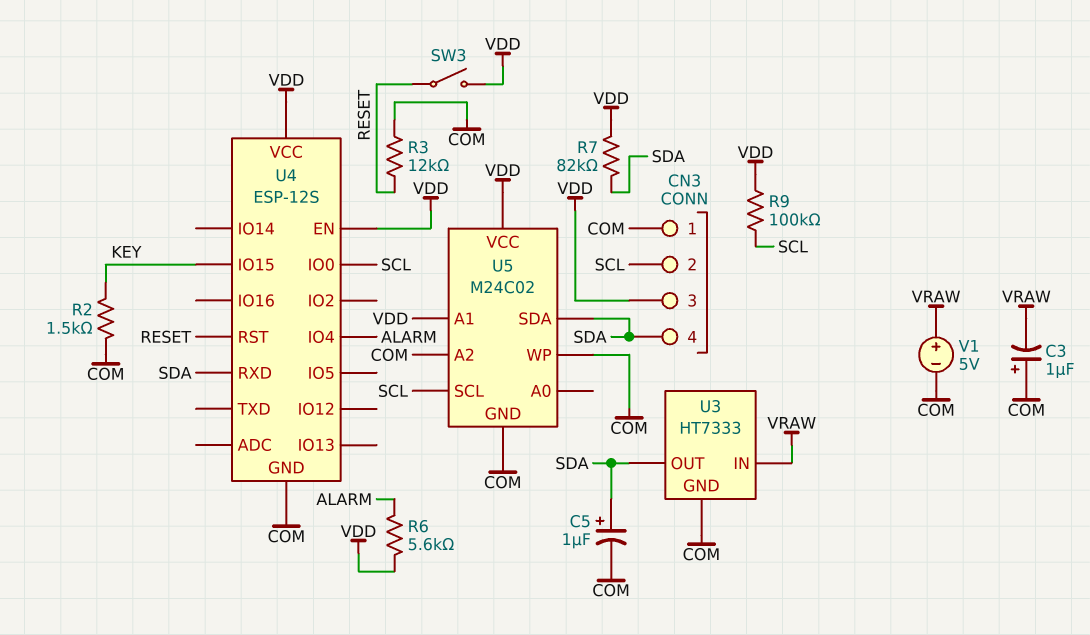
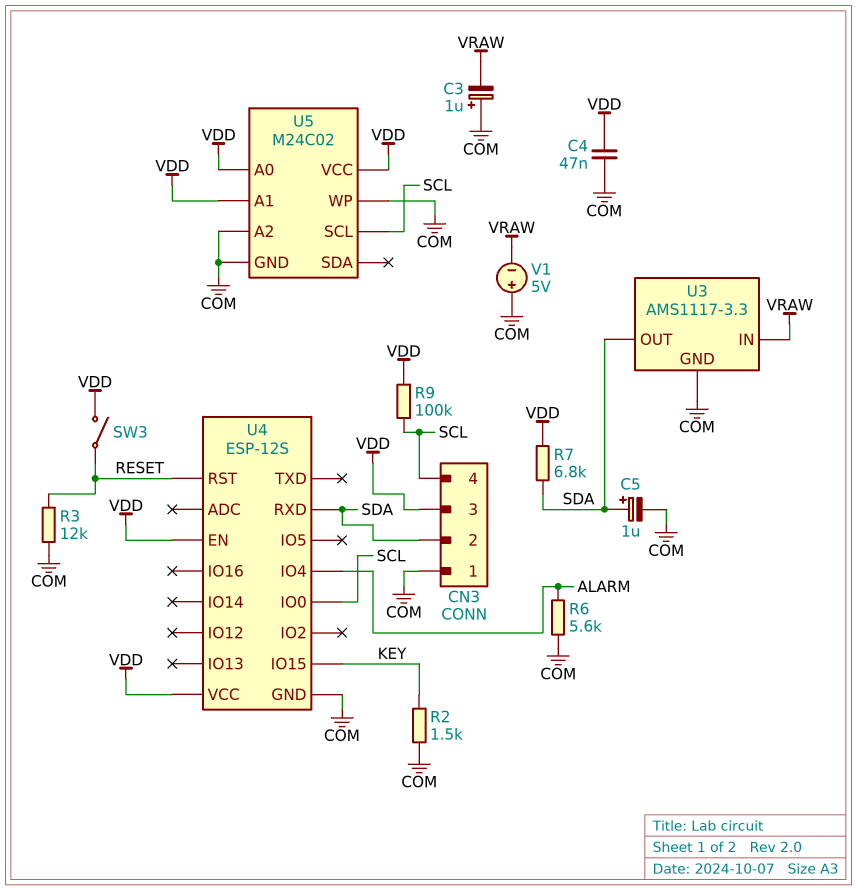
C4: none -> 47nF (COM, VDD)
CN3 pin 2: SCL -> SDA
CN3 pin 4: SDA -> SCL
R6: 5.6k (ALARM, VDD) -> 5.6k (ALARM, COM)
R7: 82k (SDA, VDD) -> 6.8k (SDA, VDD)
U3: HT7333 -> AMS1117-3.3
U5 pin A0: none -> VDD
U5 pin SDA: SDA -> none
V1: 5V (plus VRAW, minus COM) -> 5V (plus COM, minus VRAW)

